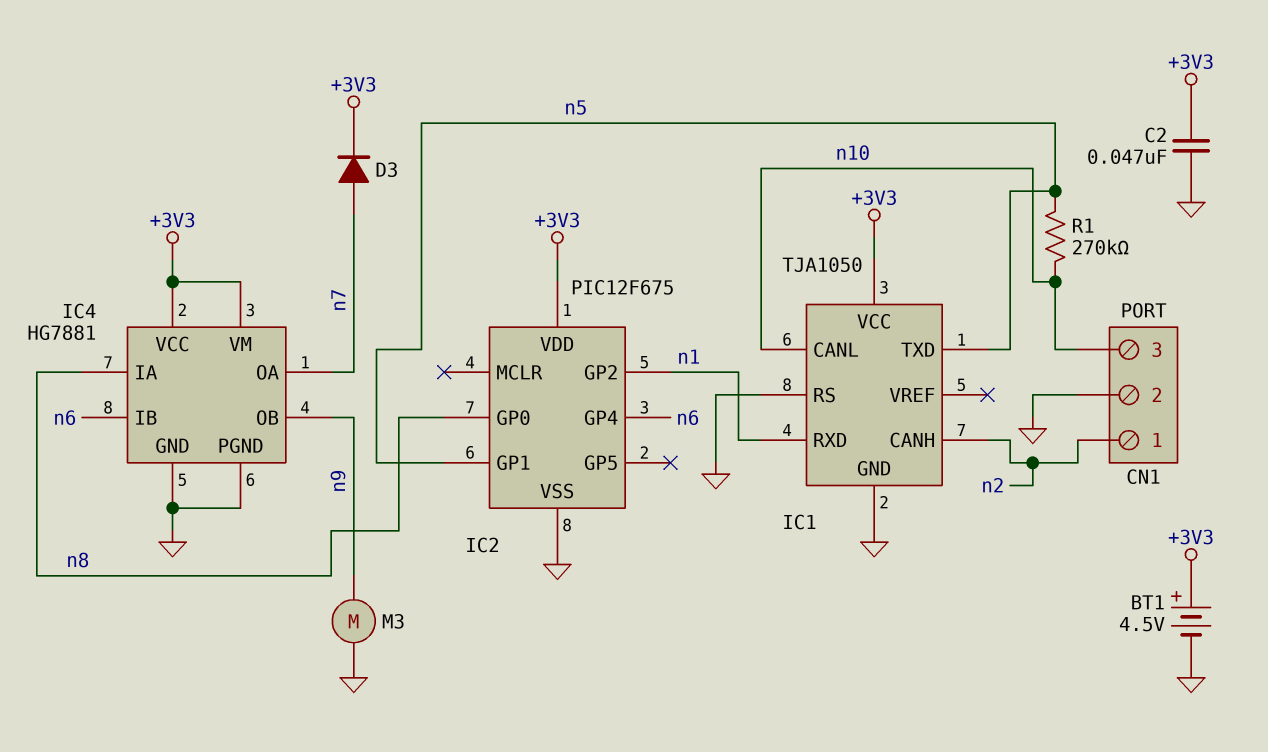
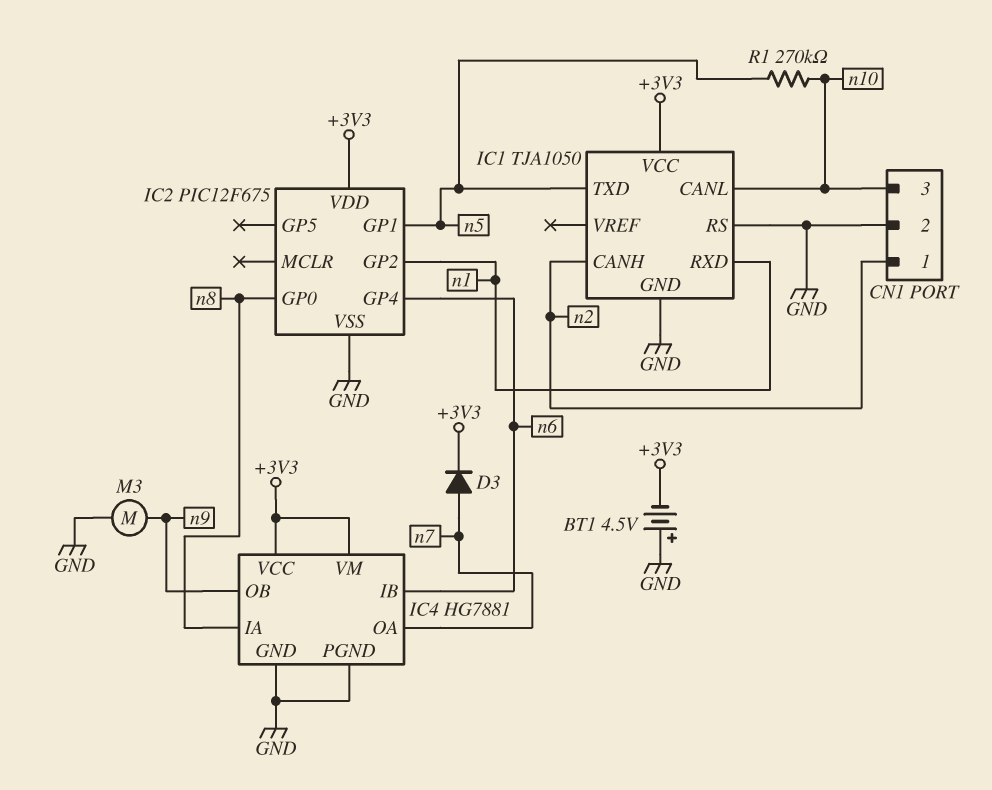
BT1: 4.5V (plus +3V3, minus GND) -> 4.5V (plus GND, minus +3V3)
C2: 47nF (+3V3, GND) -> none

